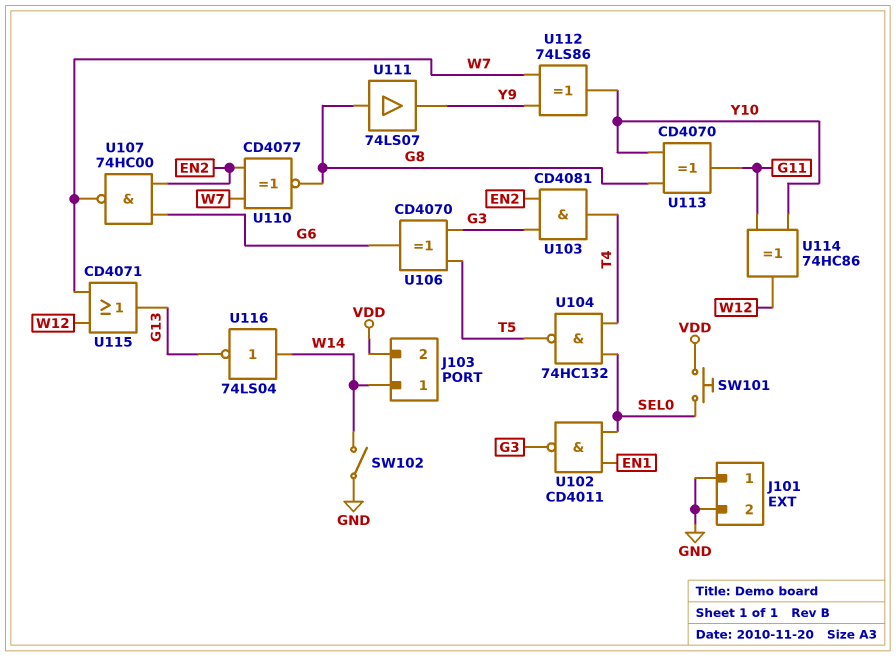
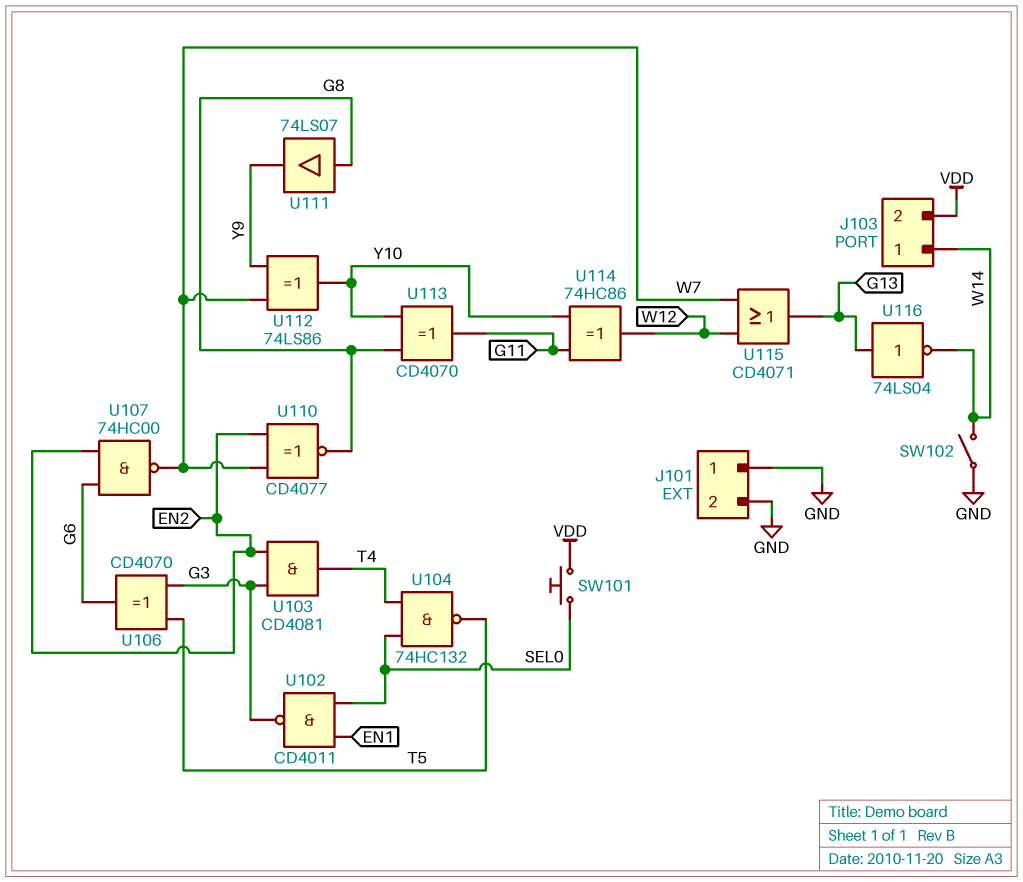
U116: NOT 74LS04 (in W14, out G13) -> NOT 74LS04 (in G13, out W14)

